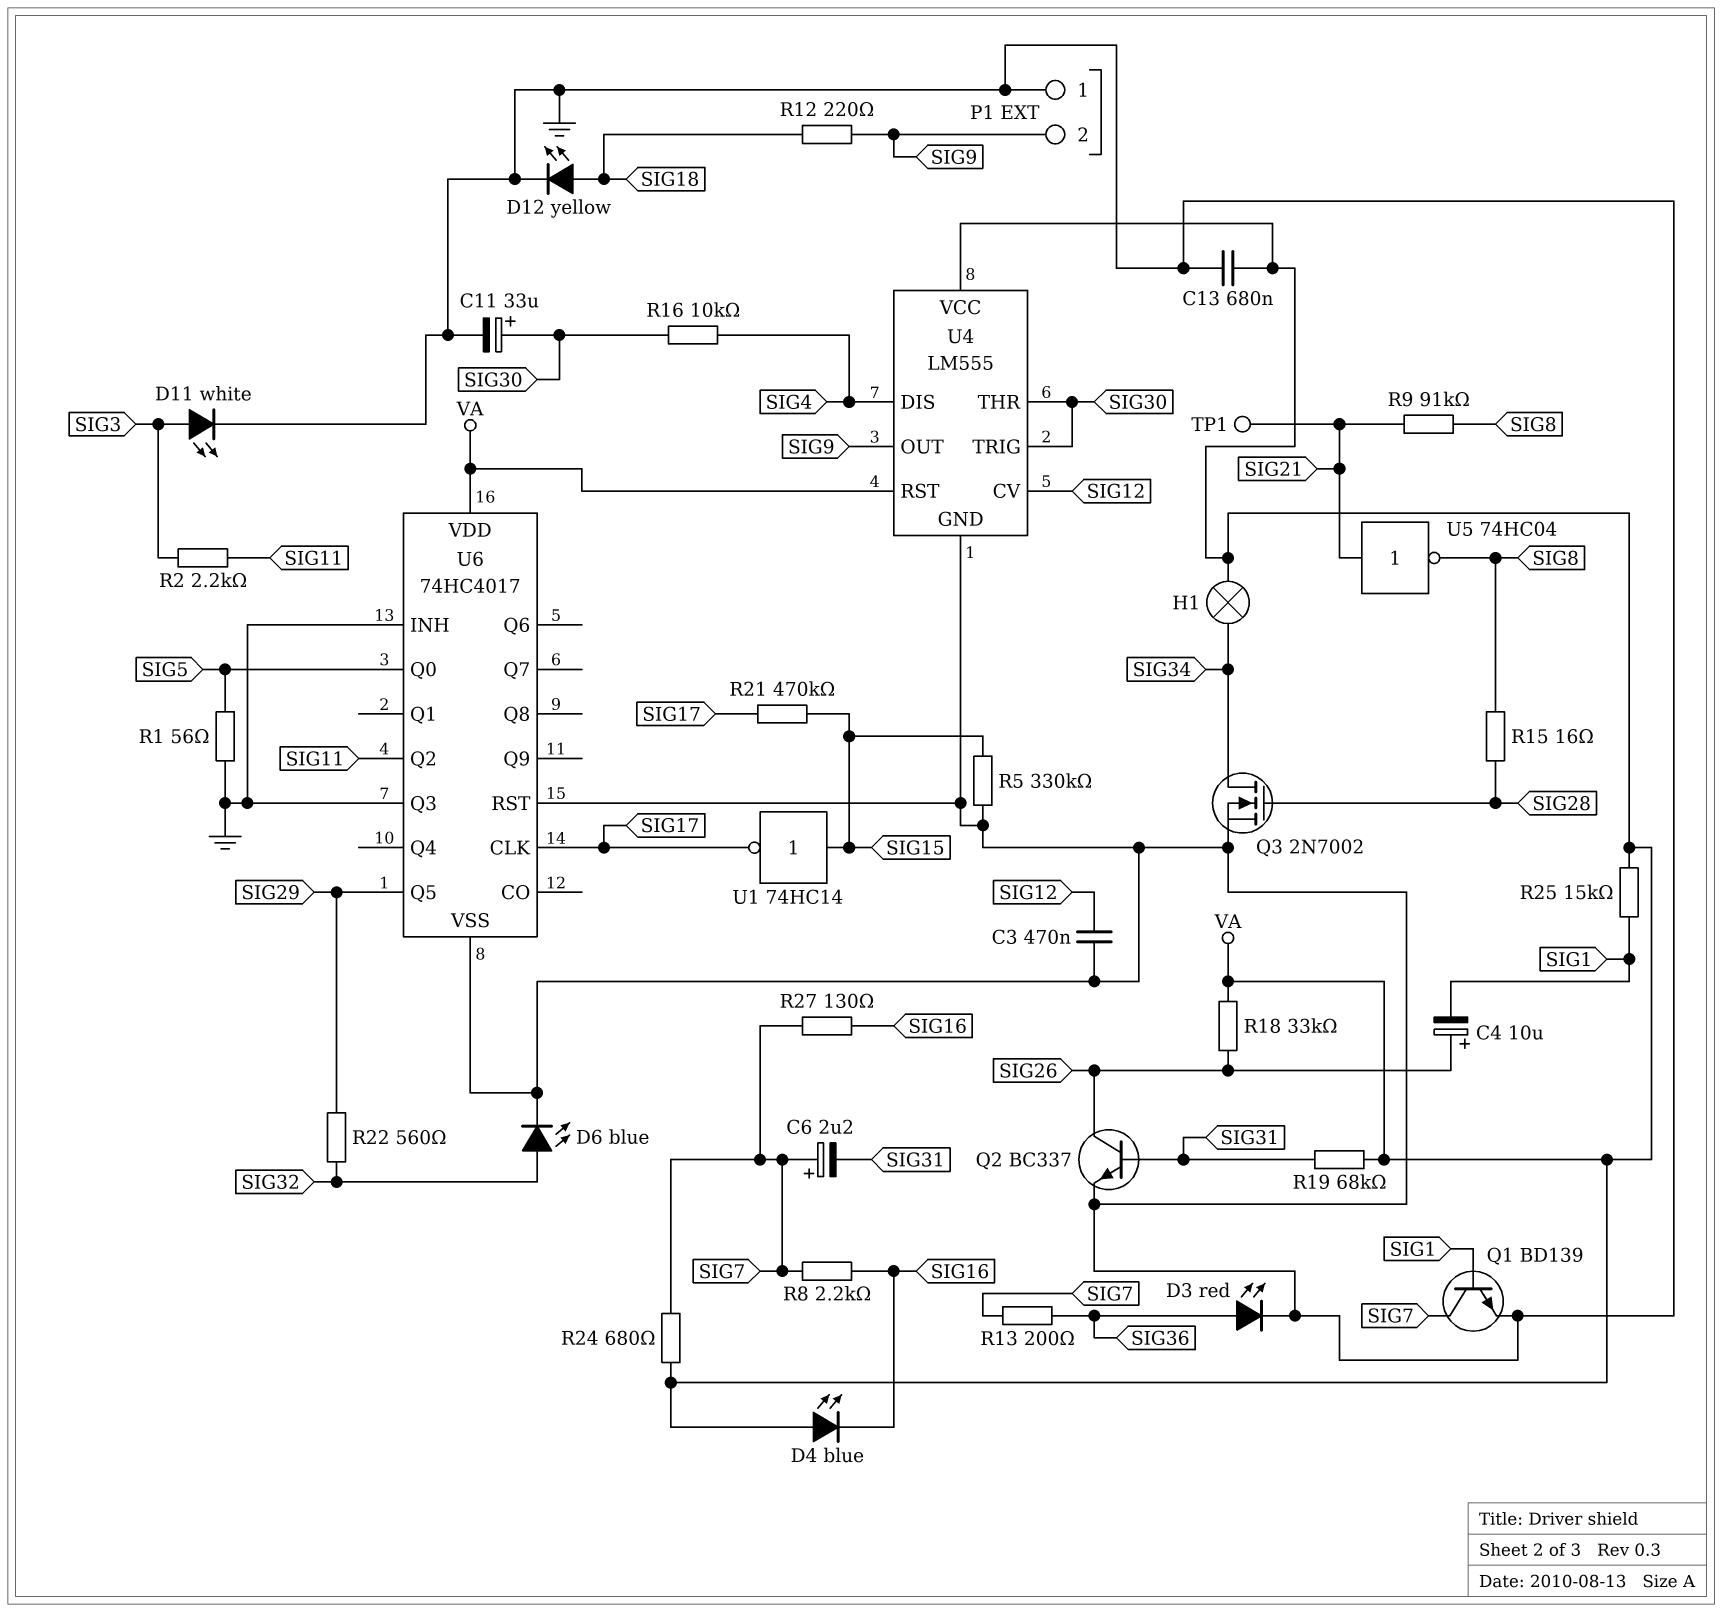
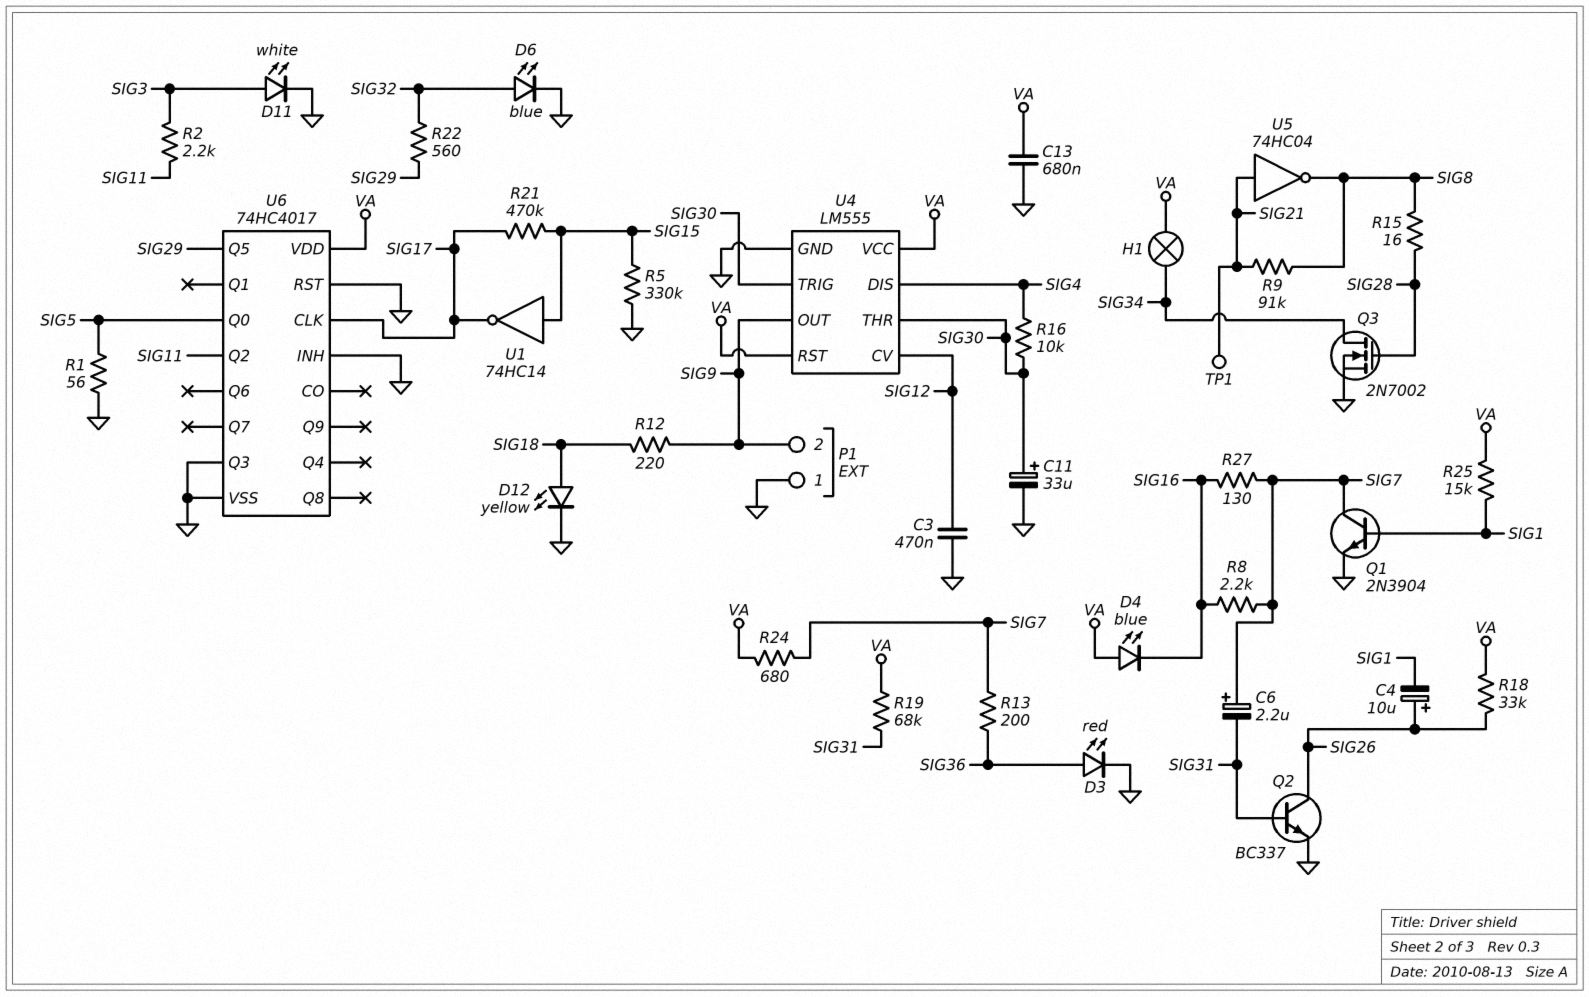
Q1: NPN BD139 (B SIG1, C SIG7, E GND) -> NPN 2N3904 (B SIG1, C SIG7, E GND)

